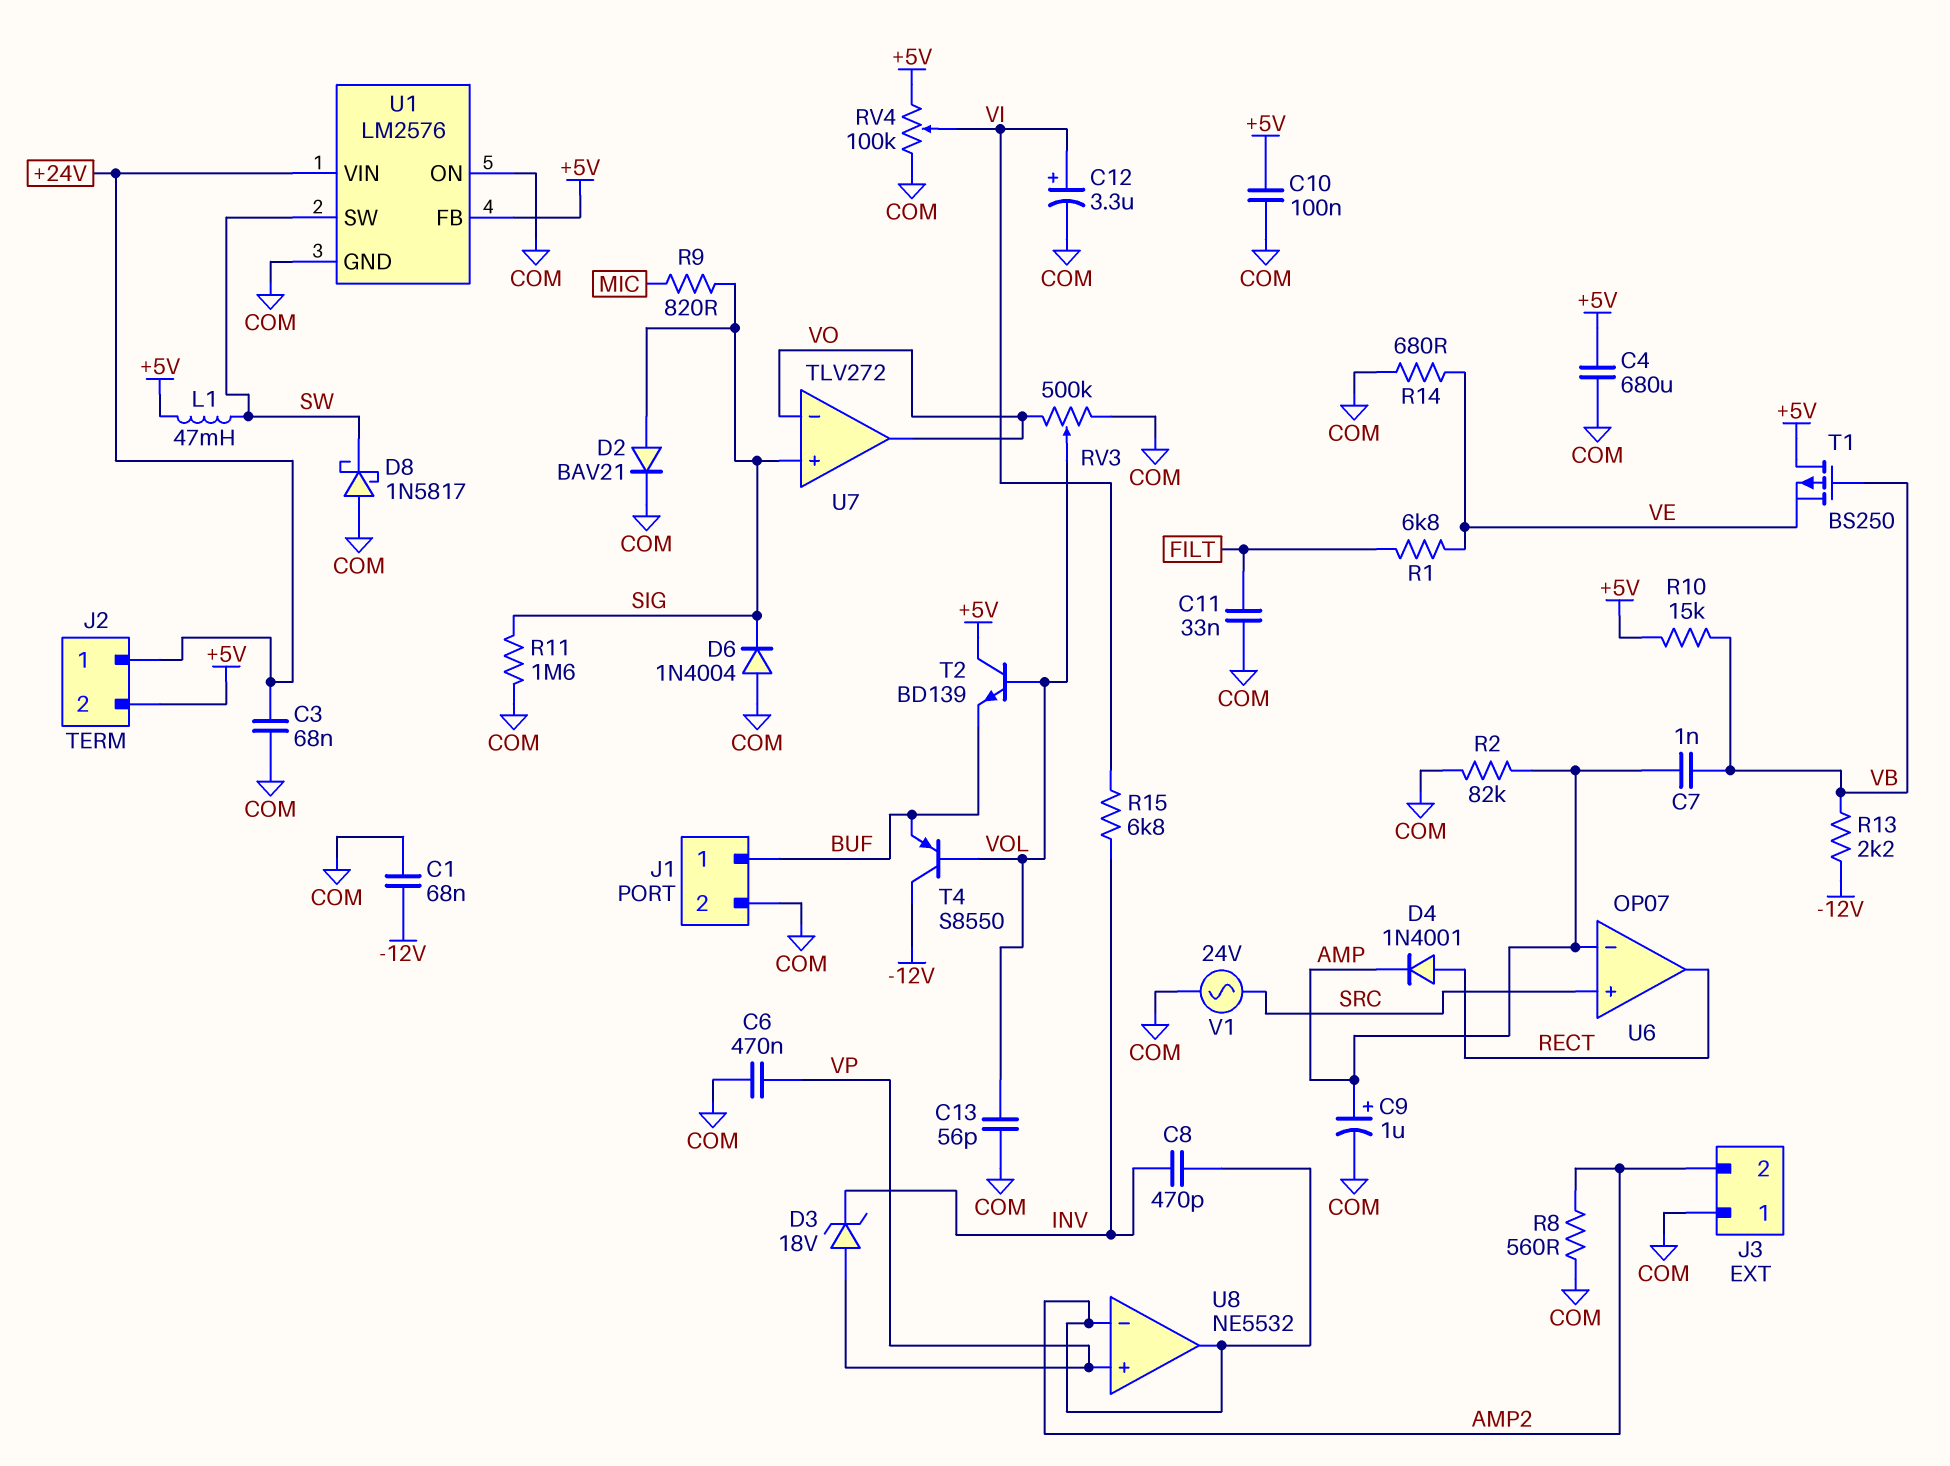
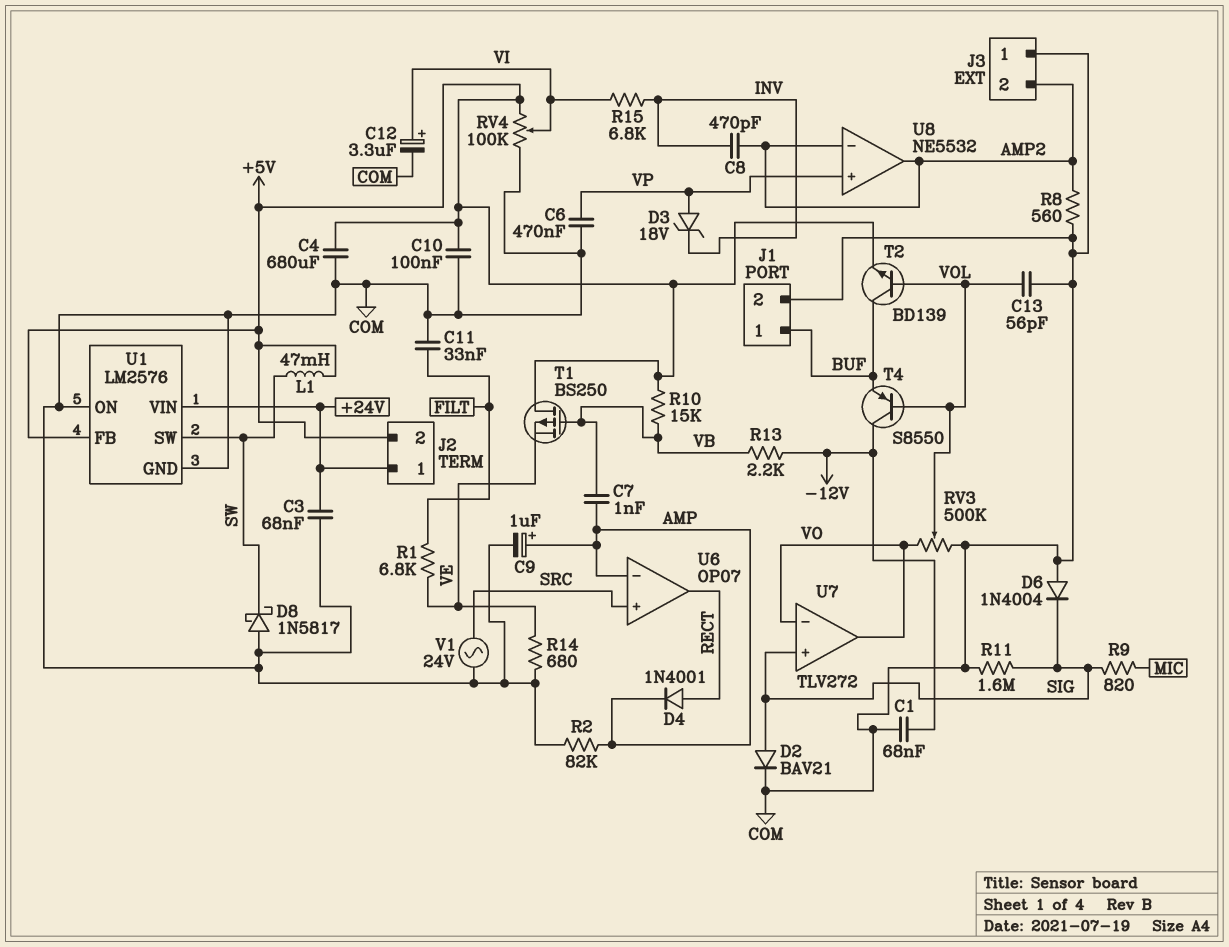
T2: NPN BD139 (B VOL, C +5V, E BUF) -> NPN BD139 (B VOL, C BUF, E +5V)

